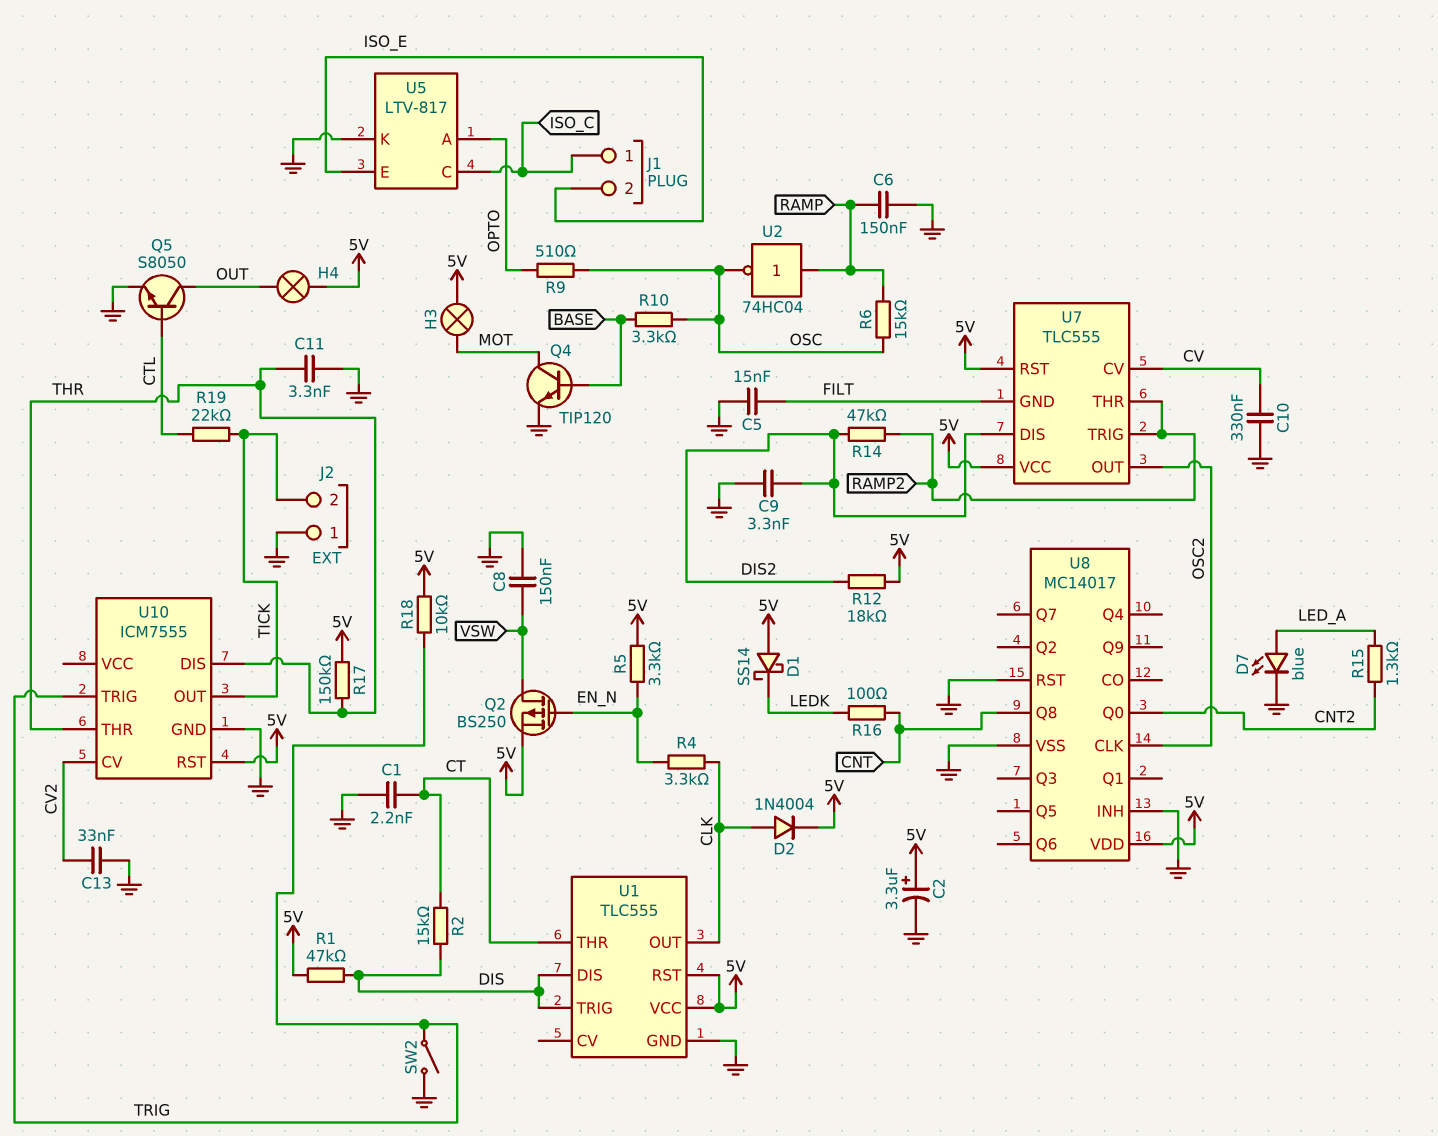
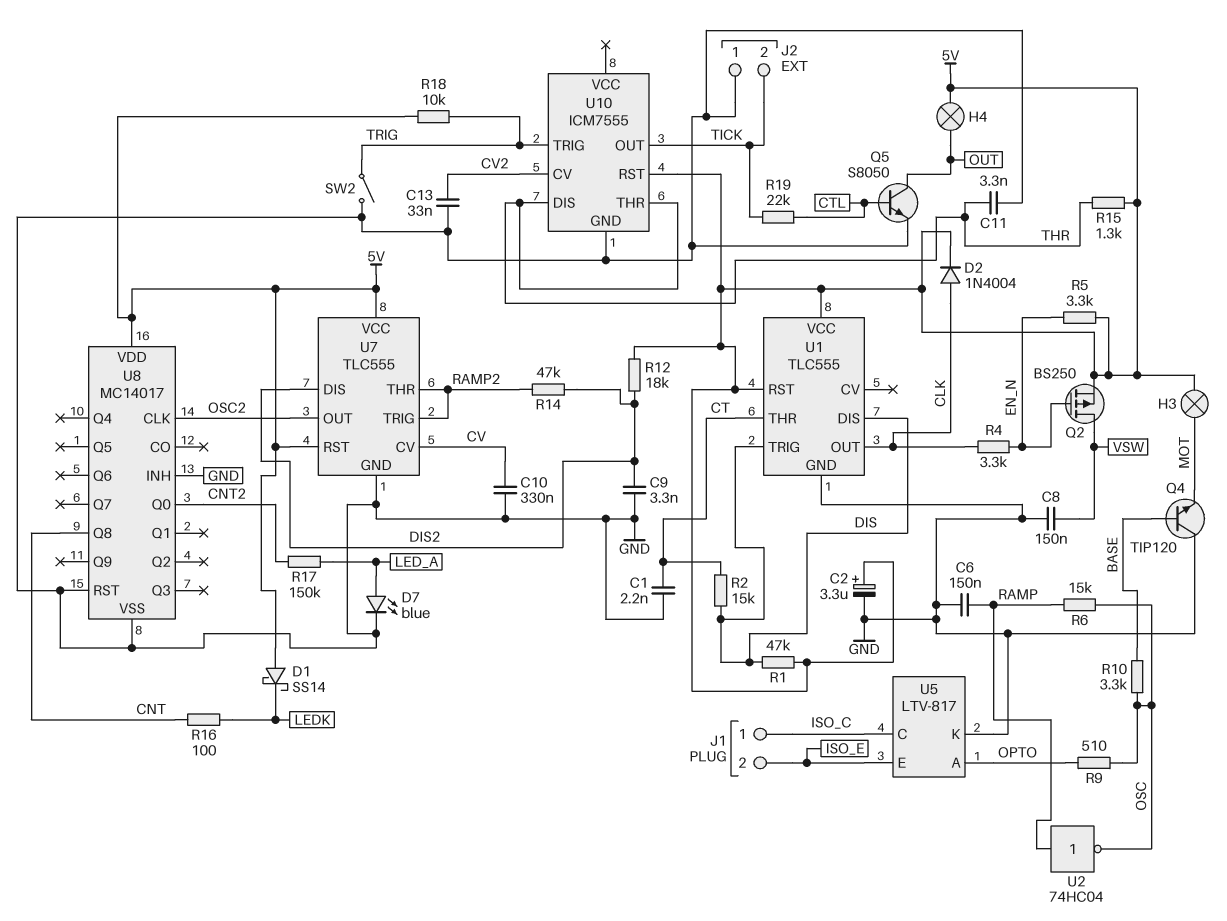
C5: 15nF (FILT, GND) -> none
Q4: NPN TIP120 (B BASE, C MOT, E GND) -> NPN TIP120 (B BASE, C GND, E MOT)
R15: 1.3k (CNT2, LED_A) -> 1.3k (5V, THR)
R17: 150k (5V, THR) -> 150k (CNT2, LED_A)
U7 pin GND: FILT -> GND

